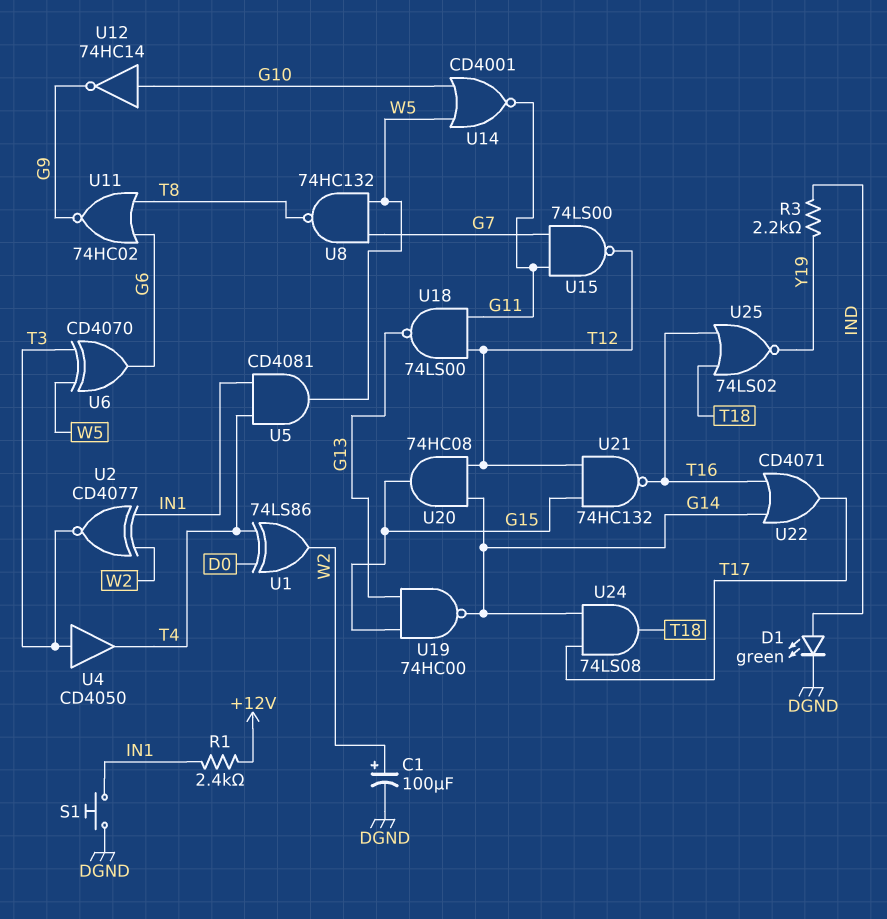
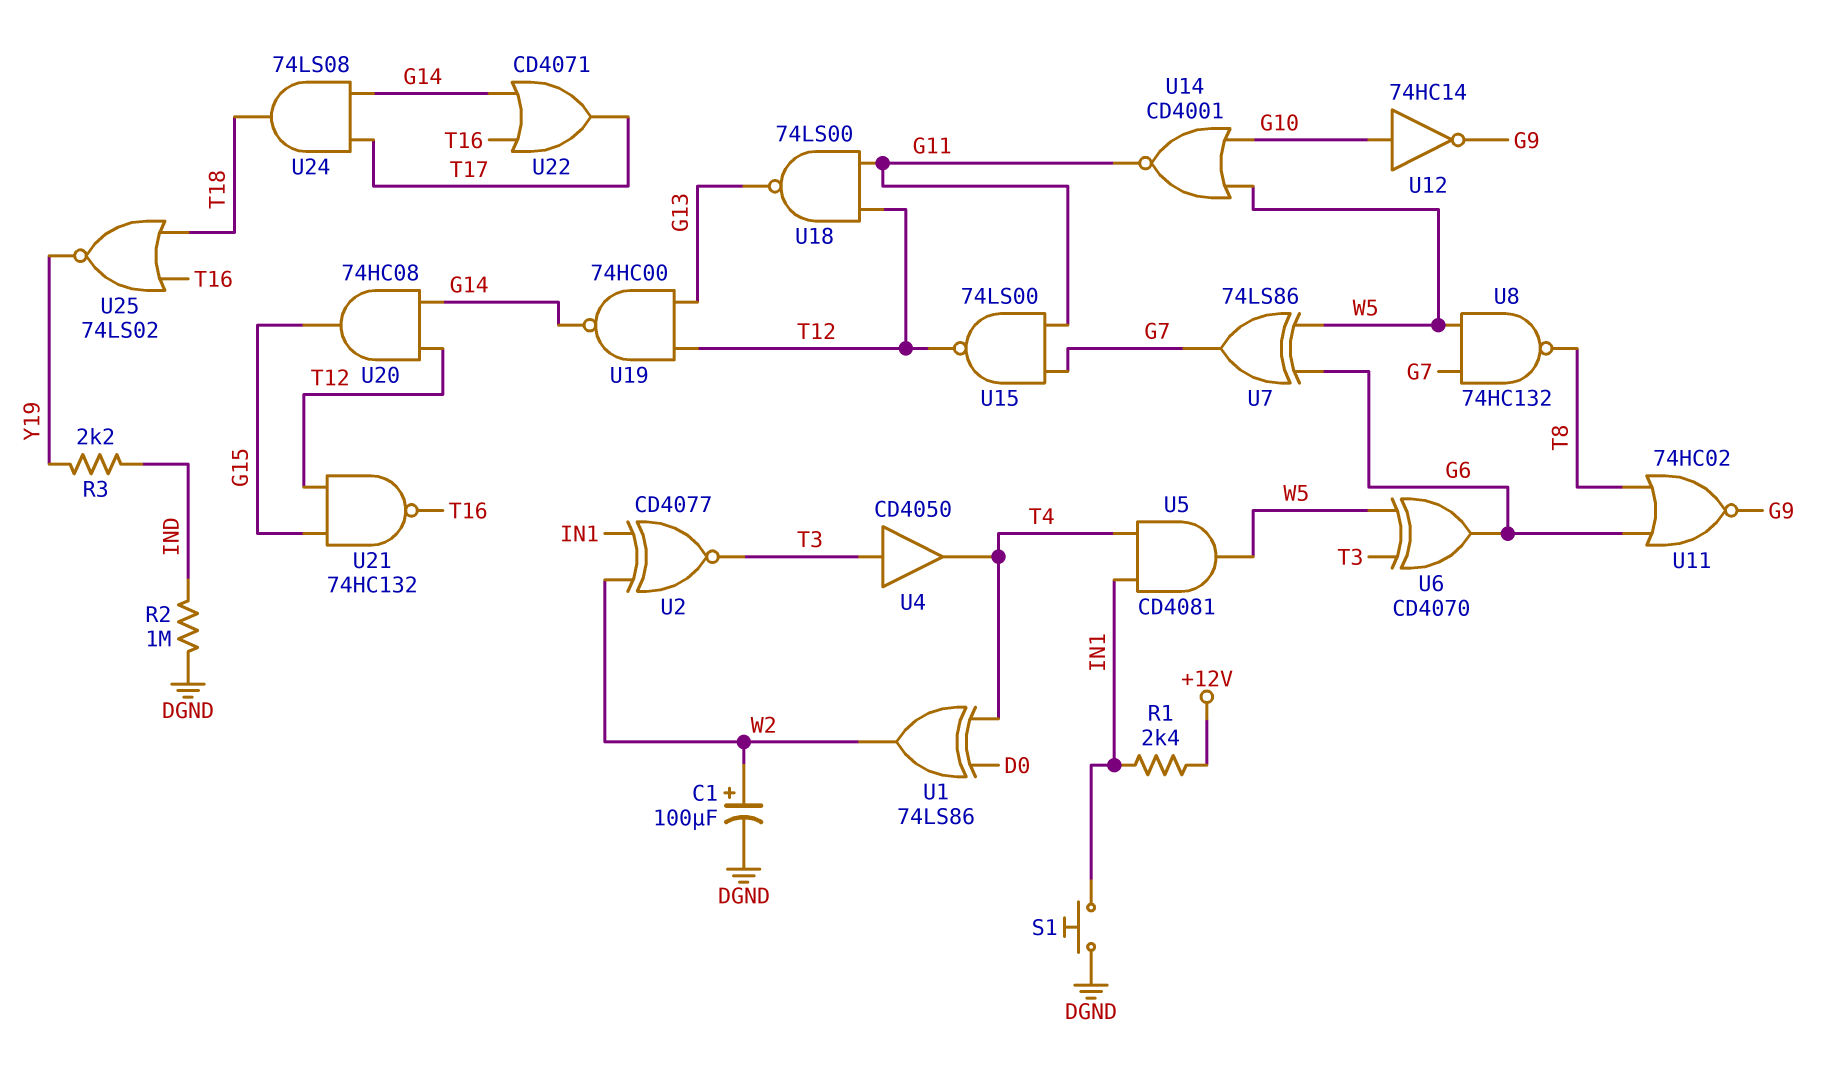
D1: LED green (A IND, K DGND) -> none
R2: none -> 1M (DGND, IND)
U7: none -> XOR 74LS86 (in G6, in W5, out G7)
U19: NAND 74HC00 (in G13, in G15, out G14) -> NAND 74HC00 (in G13, in T12, out G14)

